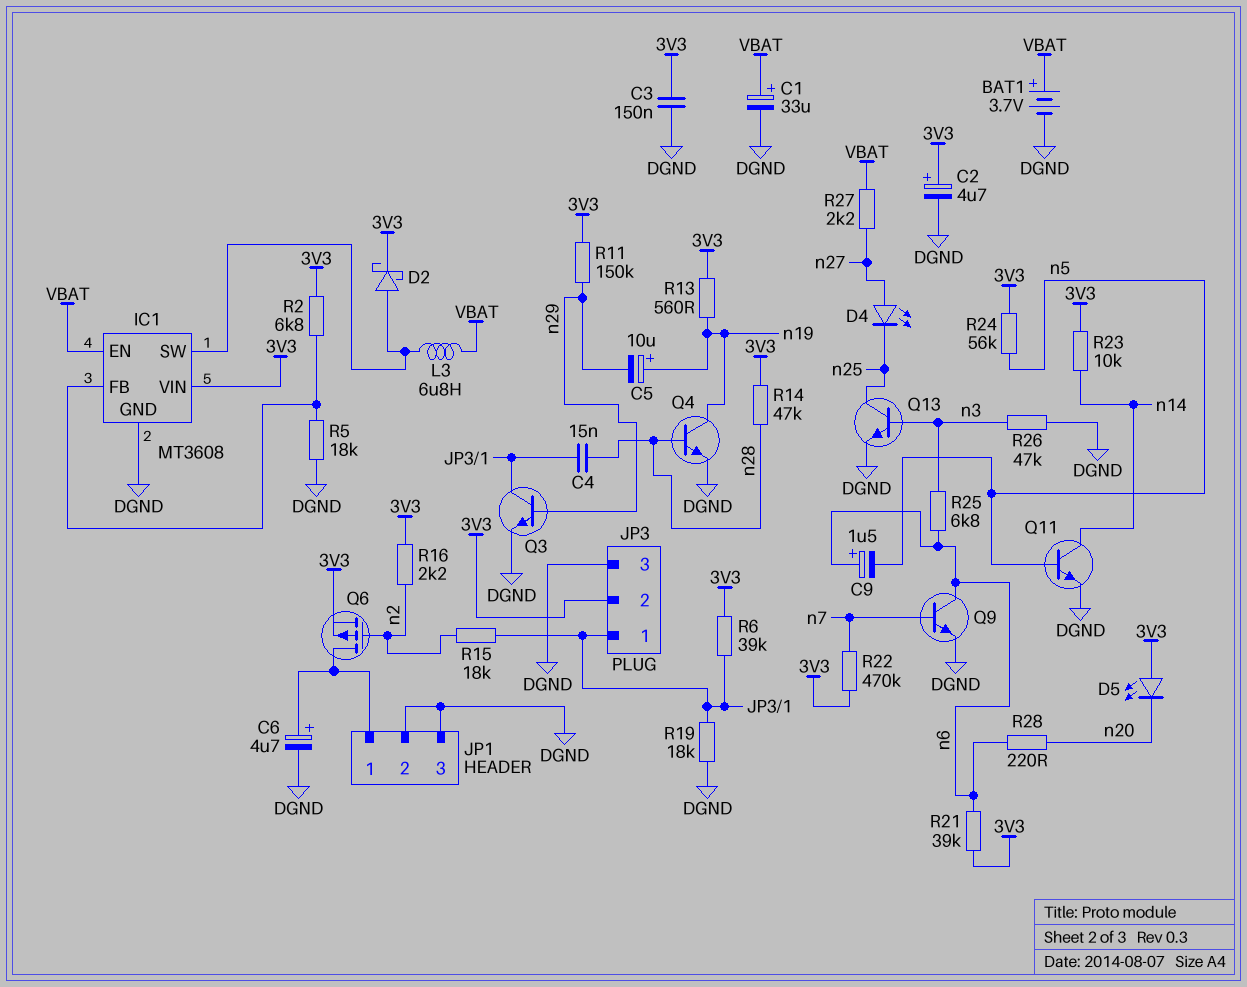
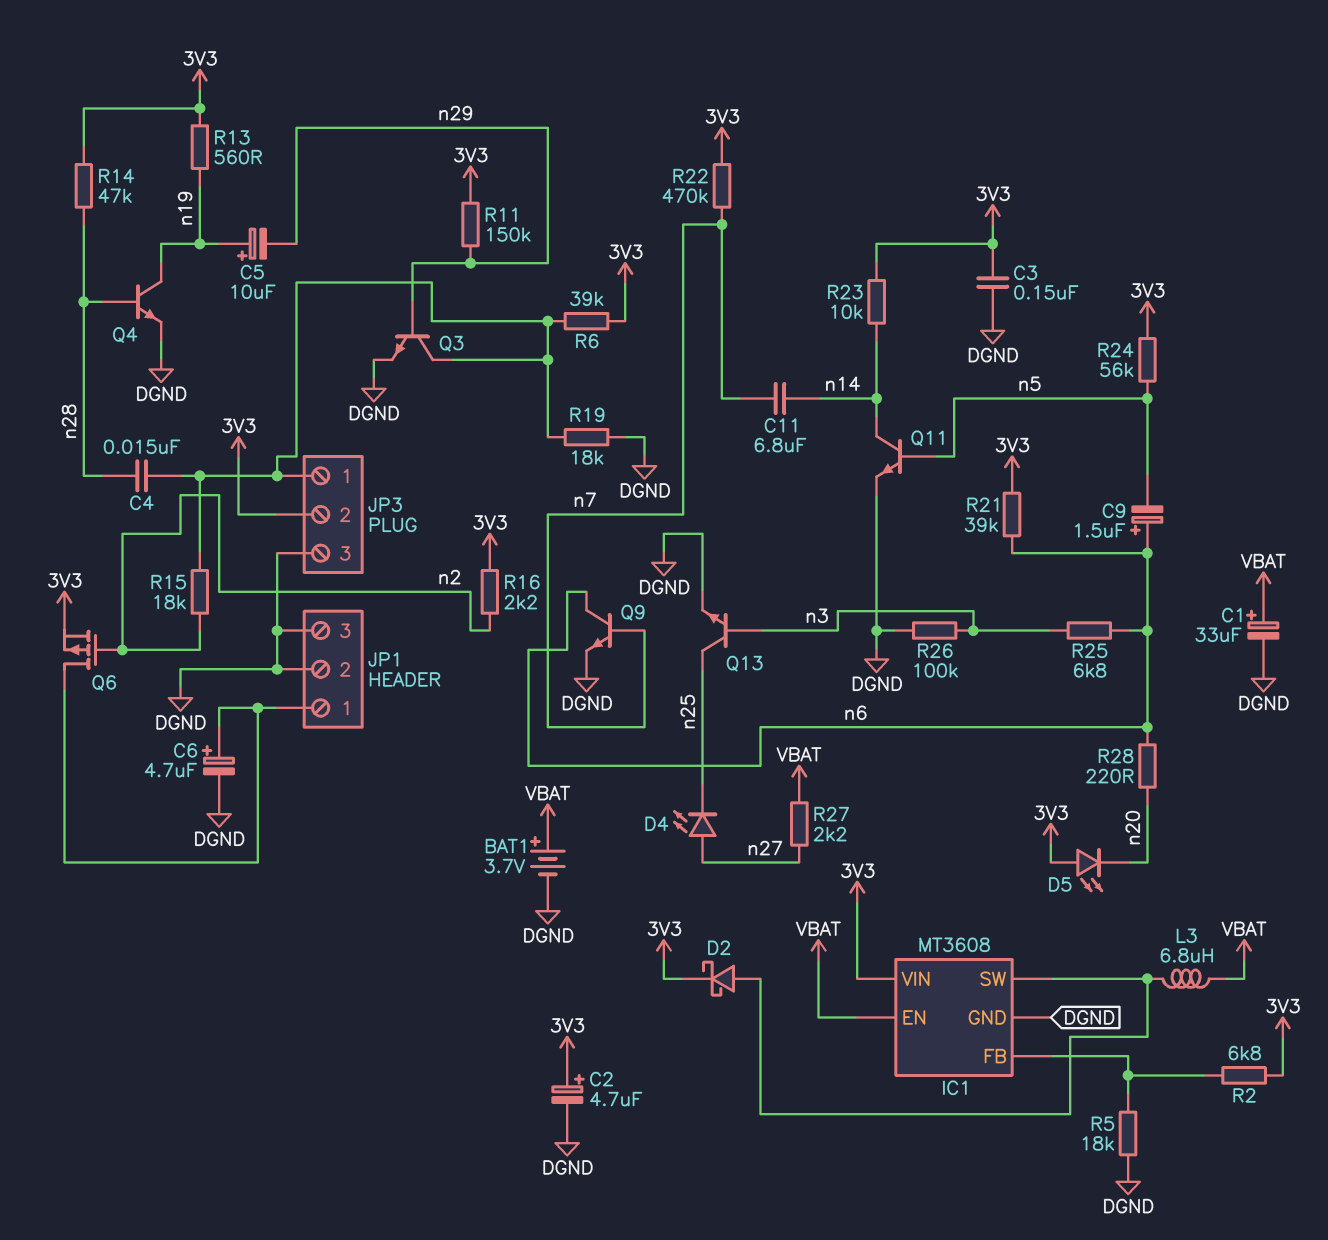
C11: none -> 6.8uF (n7, n14)
R26: 47k (DGND, n3) -> 100k (DGND, n3)

